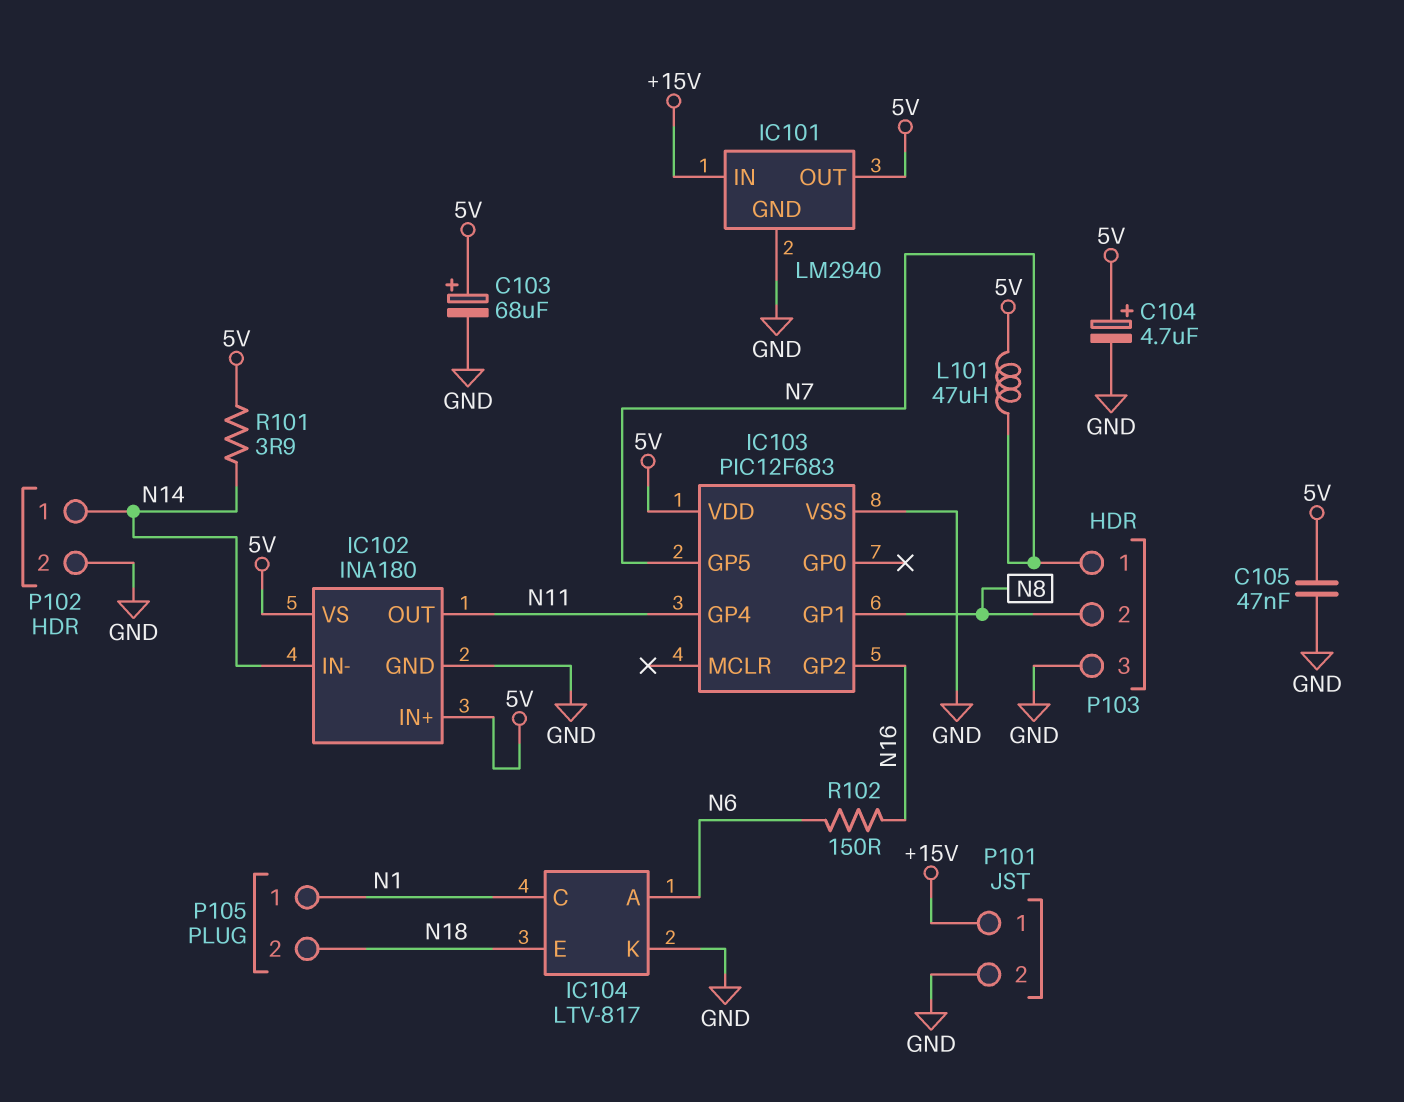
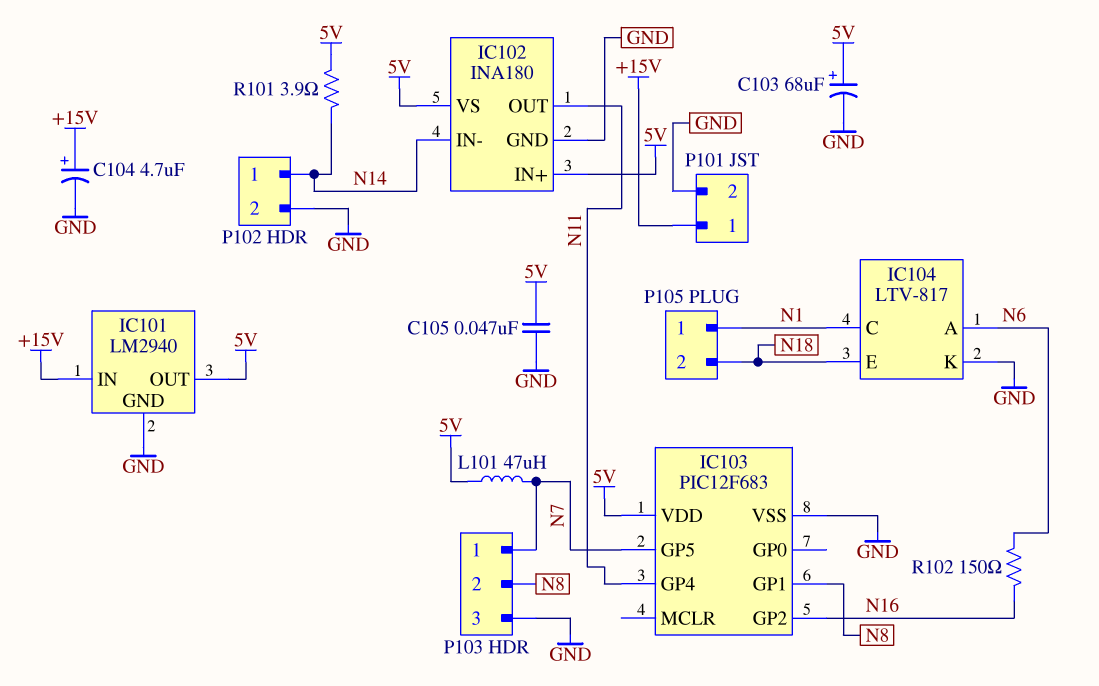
C104: 4.7uF (plus 5V, minus GND) -> 4.7uF (plus +15V, minus GND)

